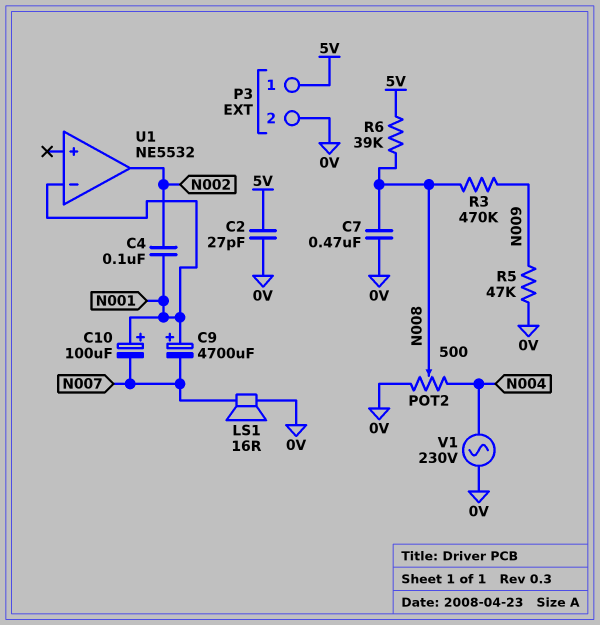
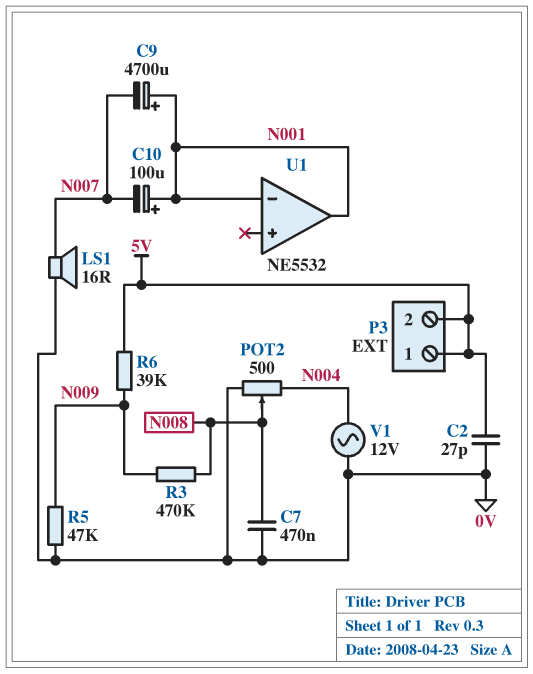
C4: 100nF (N001, N002) -> none
P3 pin 2: 0V -> 5V
R6: 39k (5V, N008) -> 39k (5V, N009)
U1 pin out: N002 -> N001
V1: AC 230V (0V, N004) -> AC 12V (0V, N004)

